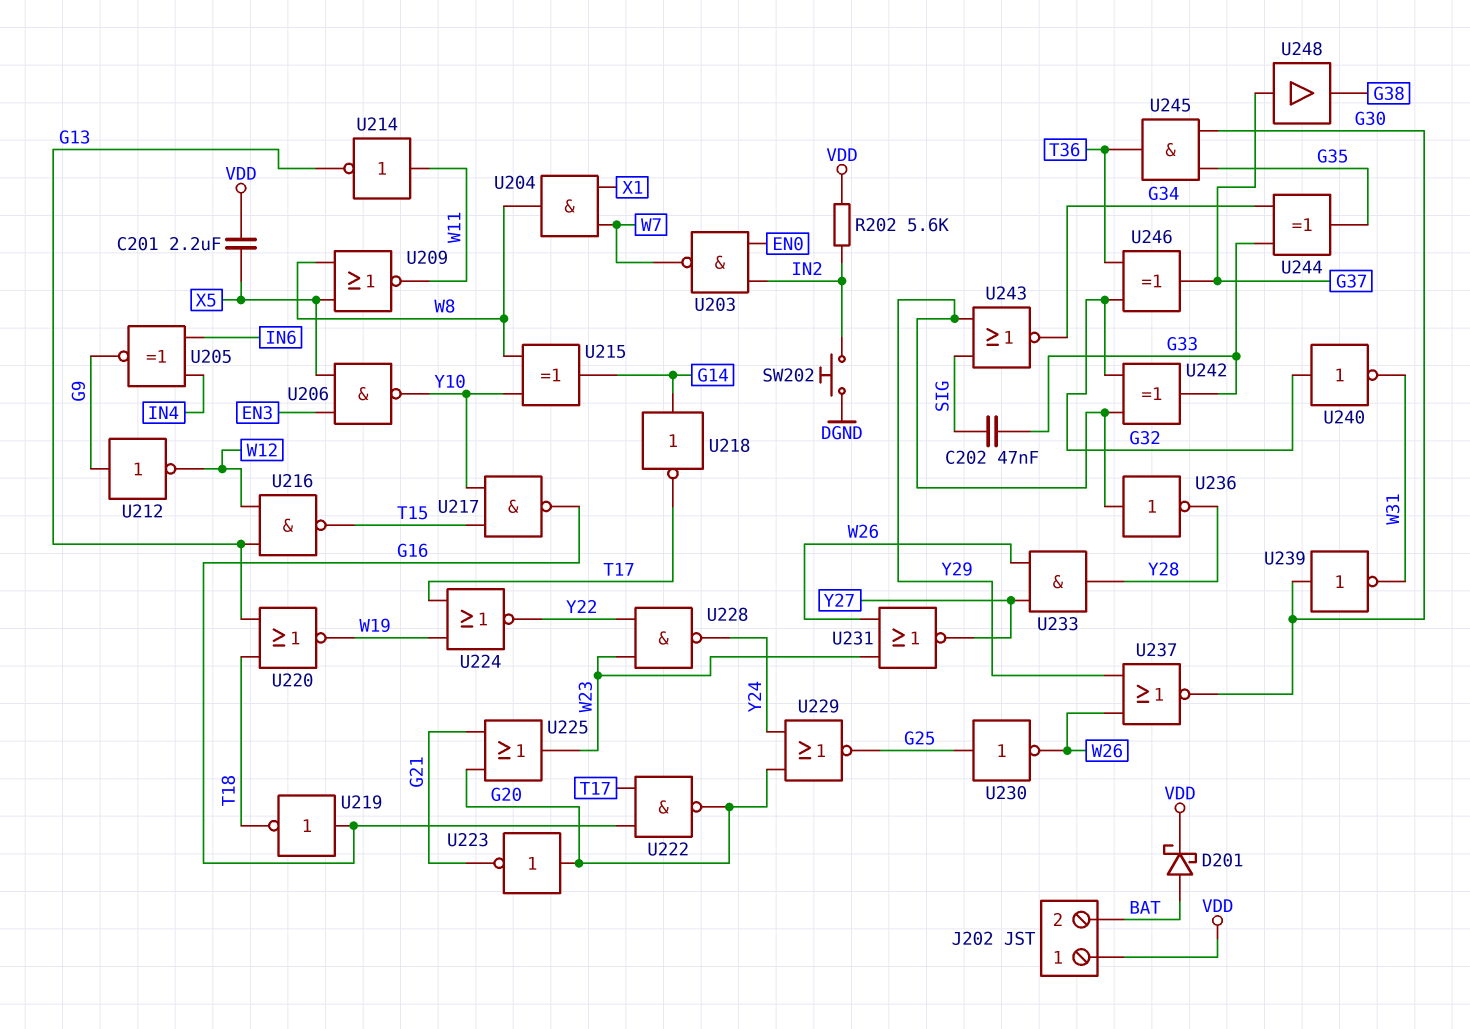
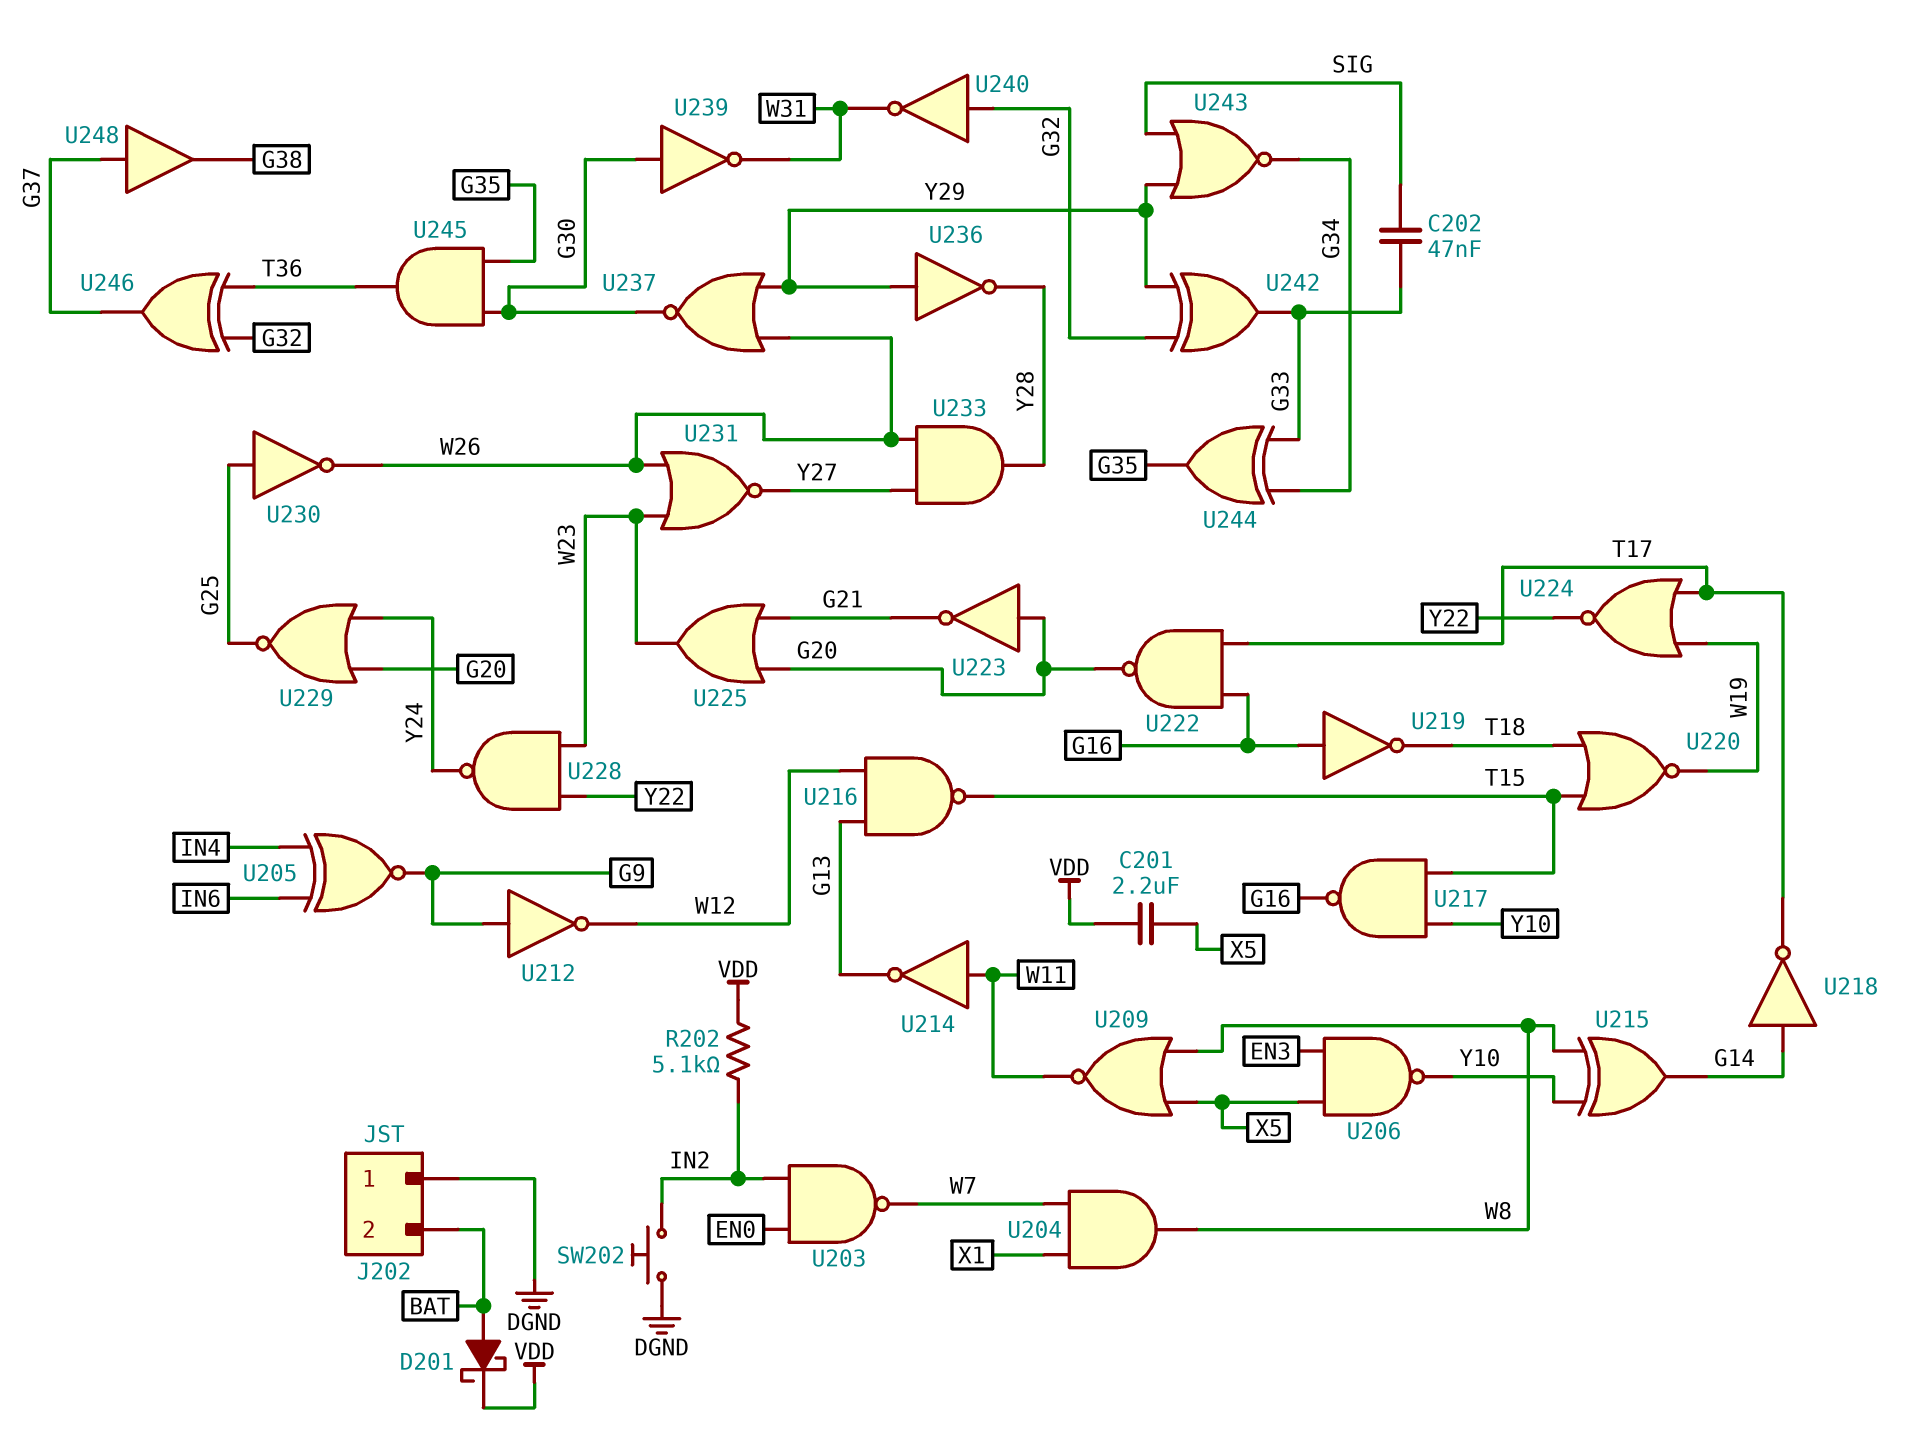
J202 pin 1: VDD -> DGND
R202: 5.6k (IN2, VDD) -> 5.1k (IN2, VDD)
U220: NOR (in G13, in T18, out W19) -> NOR (in T15, in T18, out W19)

